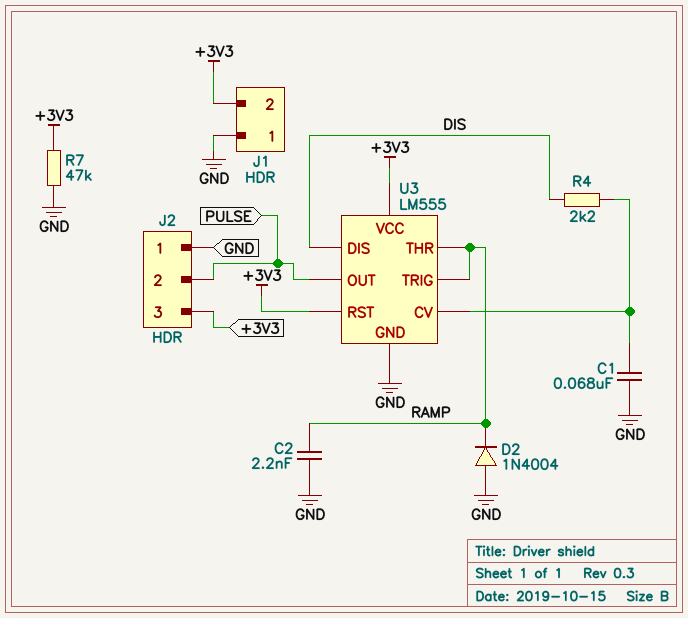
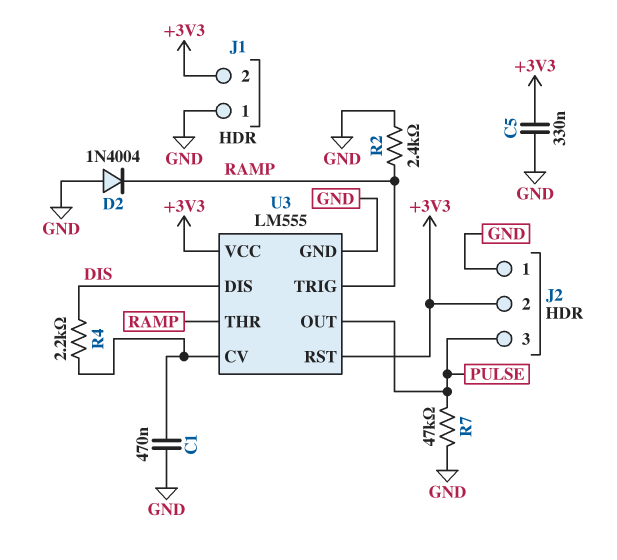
C1: 68nF (GND, U3/CV) -> 470nF (GND, U3/CV)
C2: 2.2nF (GND, RAMP) -> none
C5: none -> 330nF (+3V3, GND)
J2 pin 2: PULSE -> +3V3
J2 pin 3: +3V3 -> PULSE
R2: none -> 2.4k (GND, RAMP)
R7: 47k (+3V3, GND) -> 47k (GND, PULSE)

